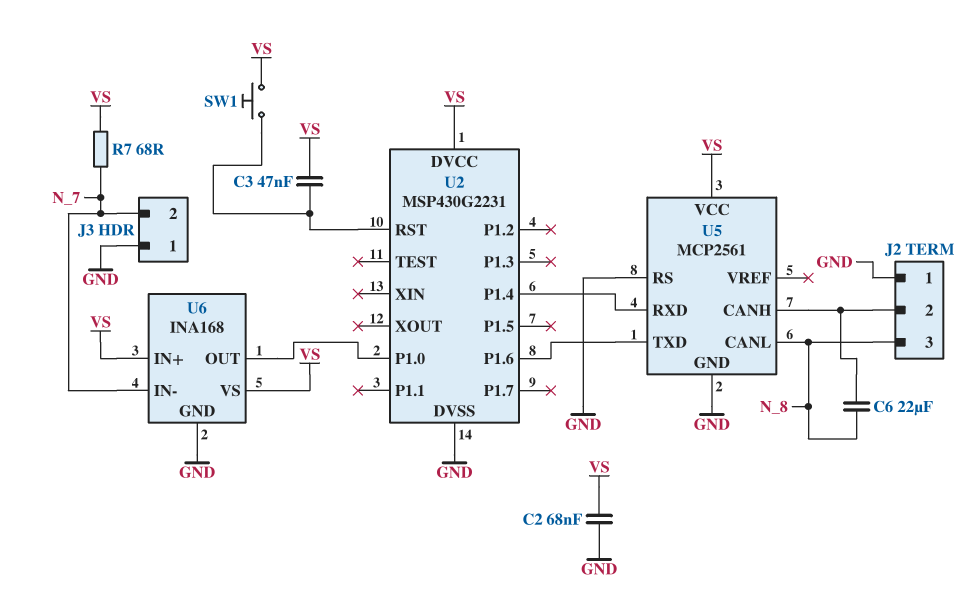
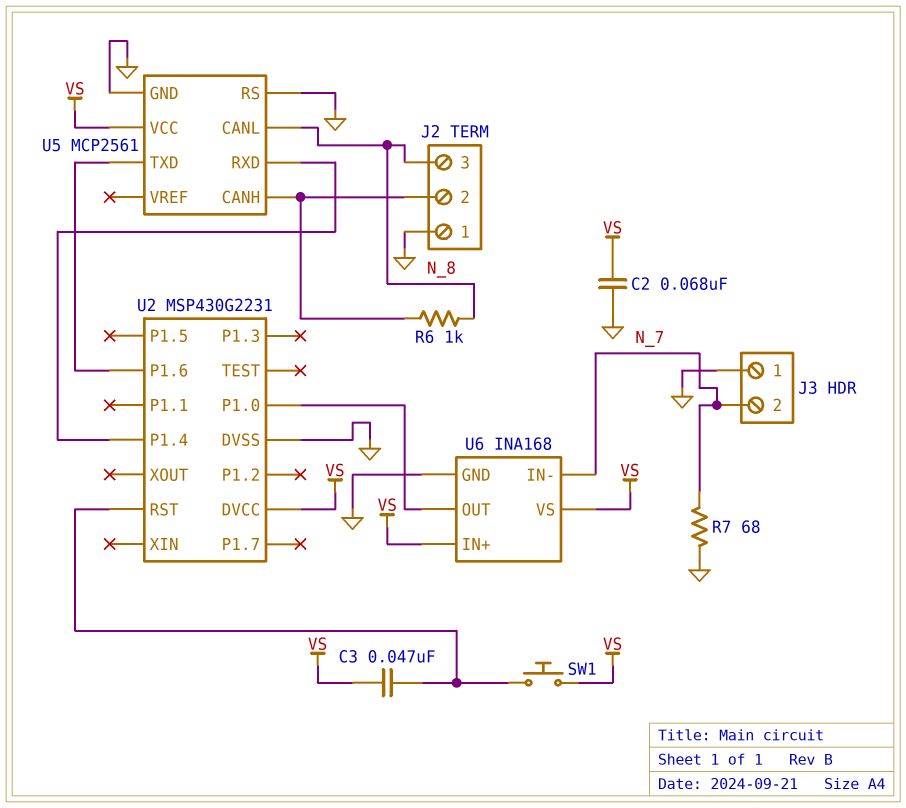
C6: 22uF (J2/2, N_8) -> none
R6: none -> 1k (J2/2, N_8)
R7: 68 (N_7, VS) -> 68 (GND, N_7)

